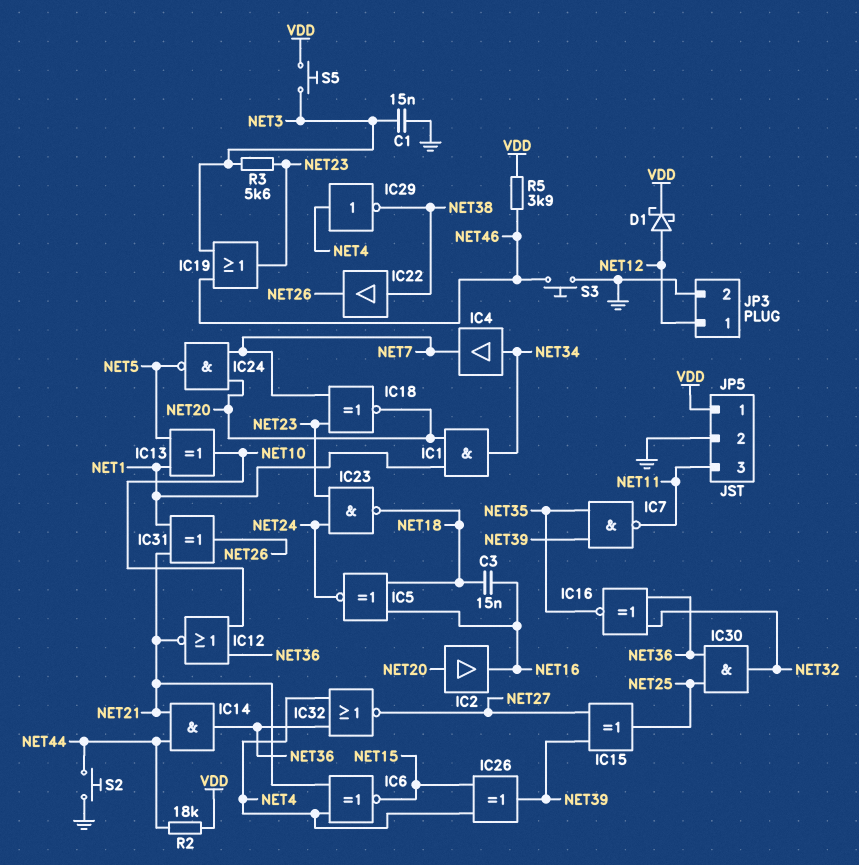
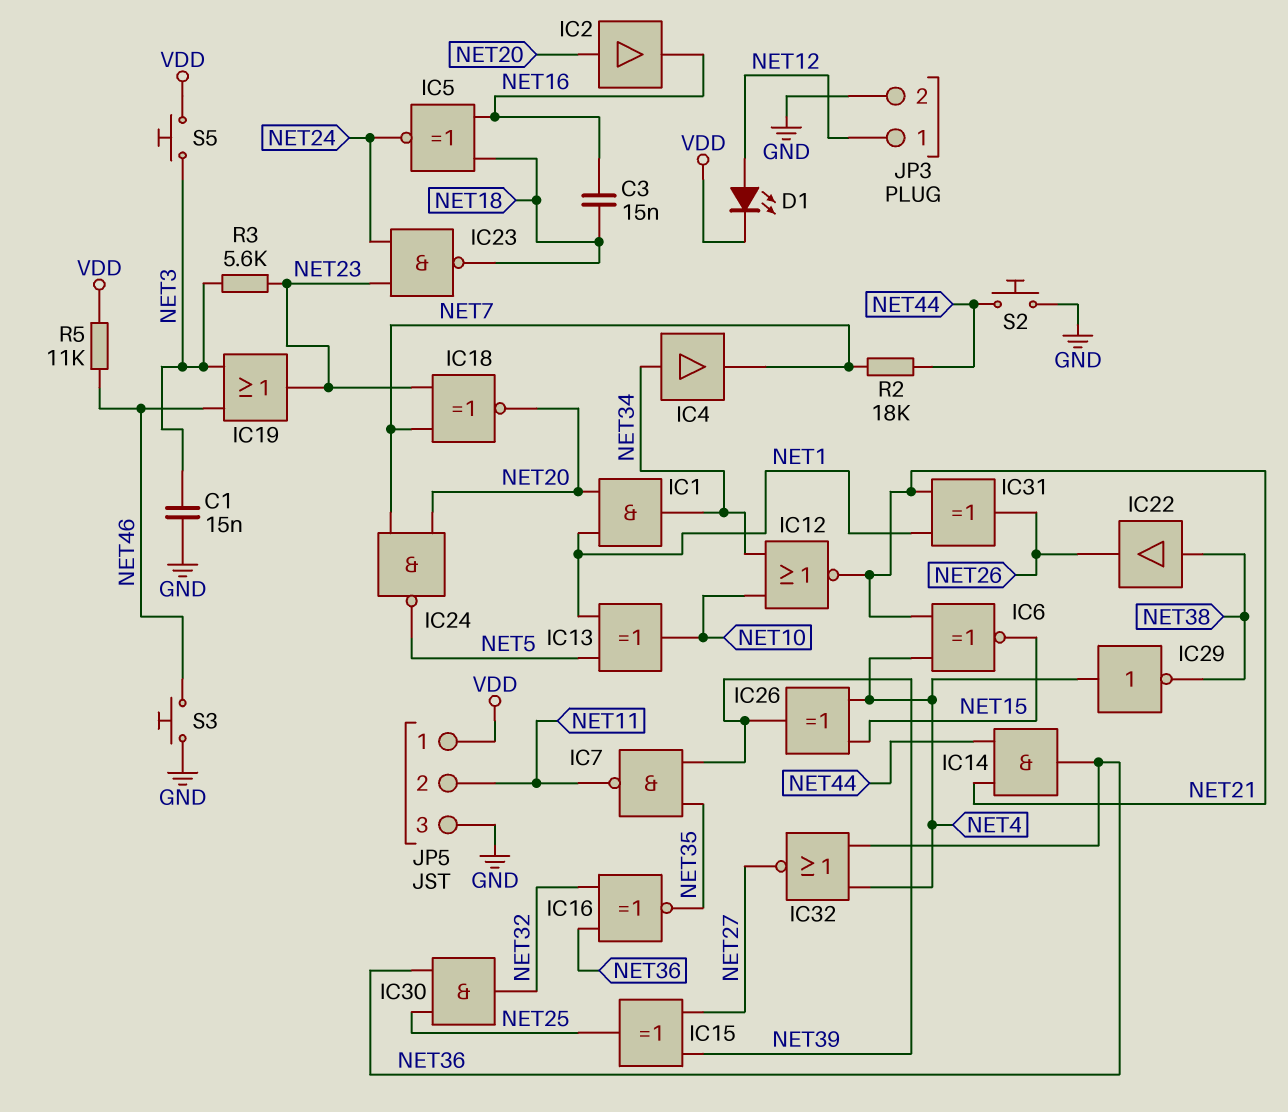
D1: schottky (A NET12, K VDD) -> LED (A NET12, K VDD)
IC12: NOR (in NET10, in NET36, out NET21) -> NOR (in NET10, in NET34, out NET21)
JP5 pin 2: GND -> NET11
JP5 pin 3: NET11 -> GND
R2: 18k (NET44, VDD) -> 18k (NET7, NET44)
R5: 3.9k (NET46, VDD) -> 11k (NET46, VDD)

